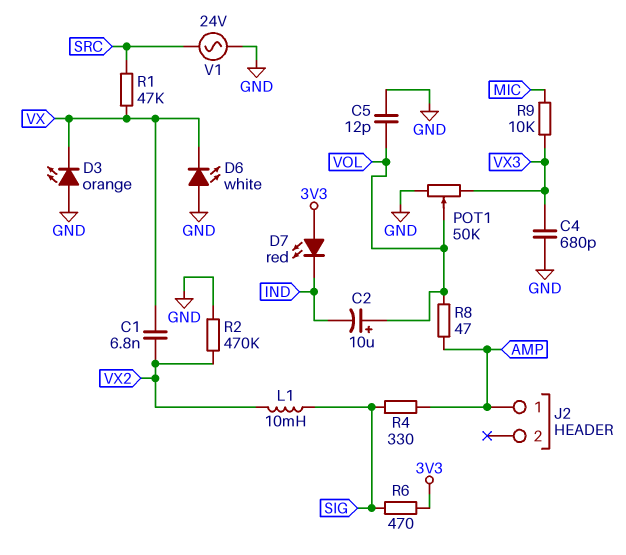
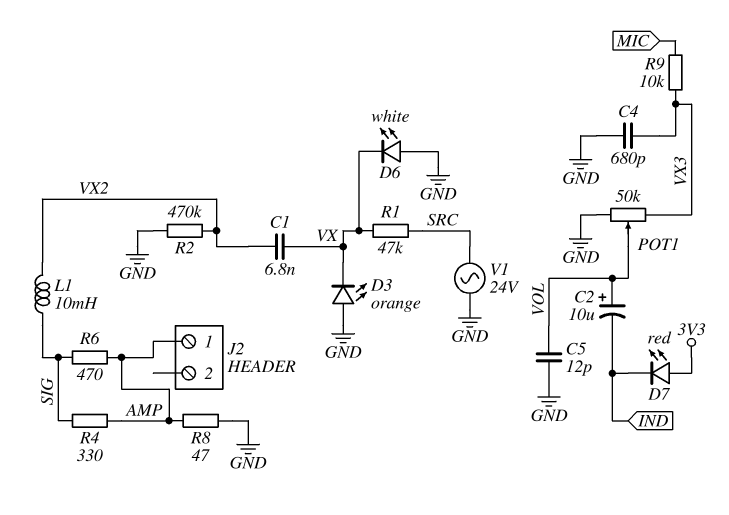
R6: 470 (3V3, SIG) -> 470 (AMP, SIG)
R8: 47 (AMP, VOL) -> 47 (AMP, GND)

